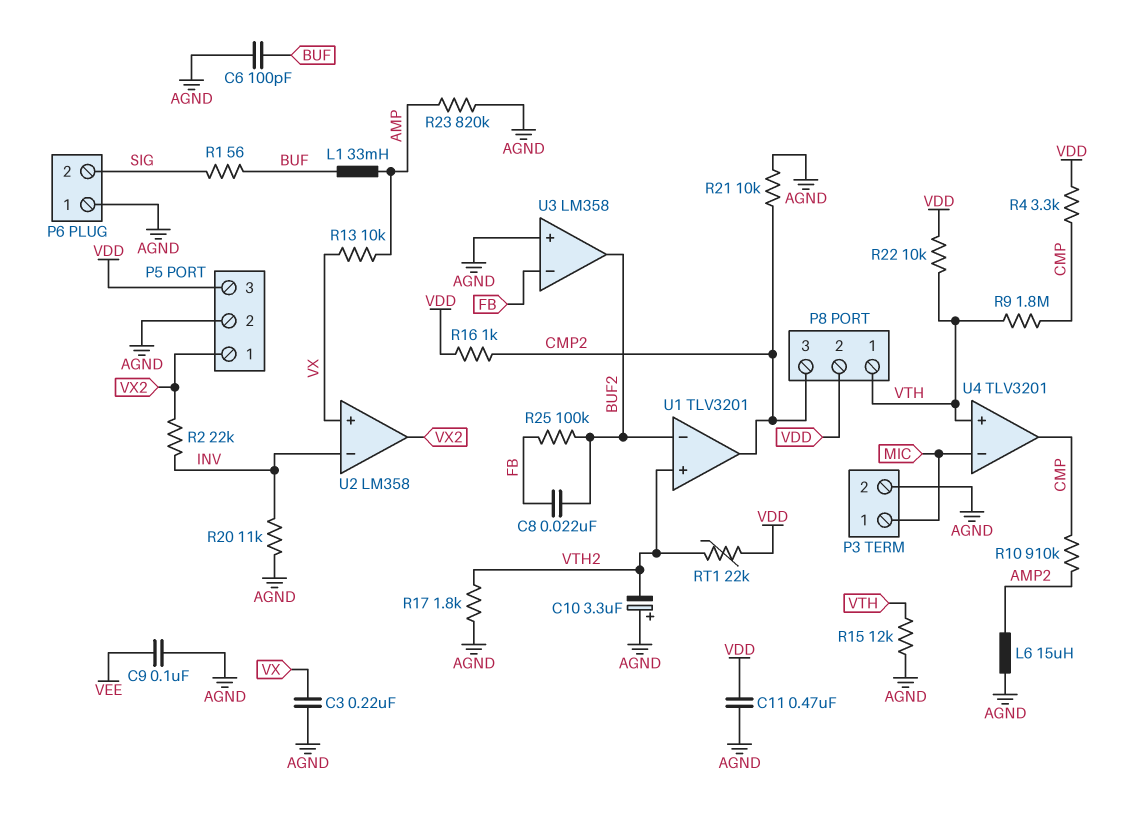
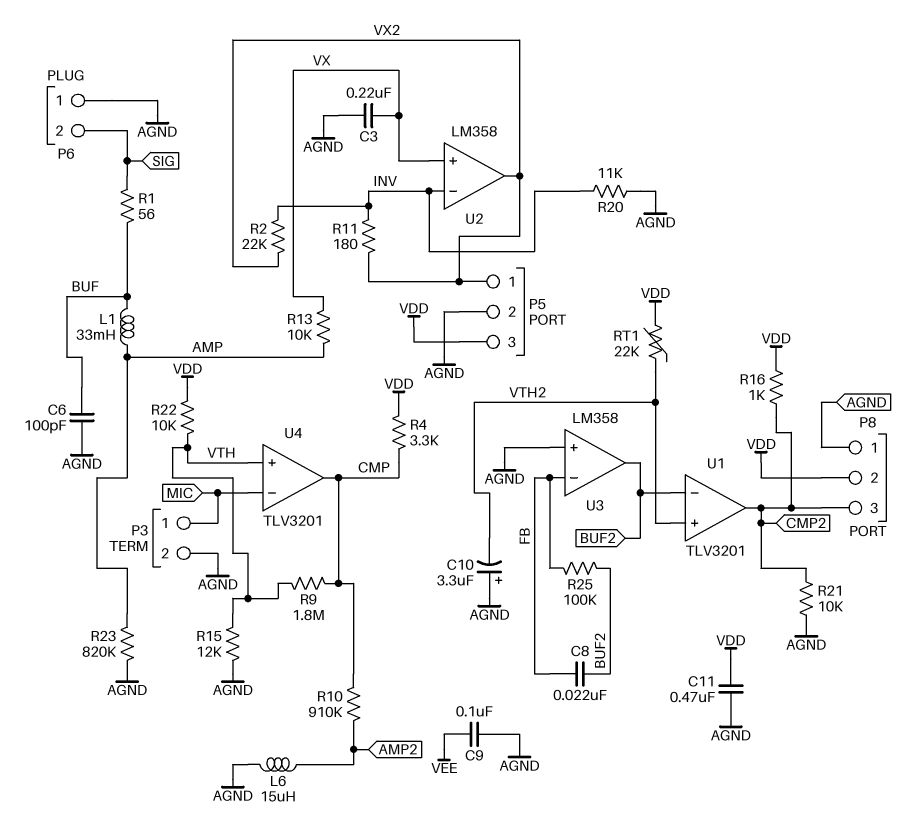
P8 pin 1: VTH -> AGND
R11: none -> 180 (INV, VX2)
R17: 1.8k (AGND, VTH2) -> none

